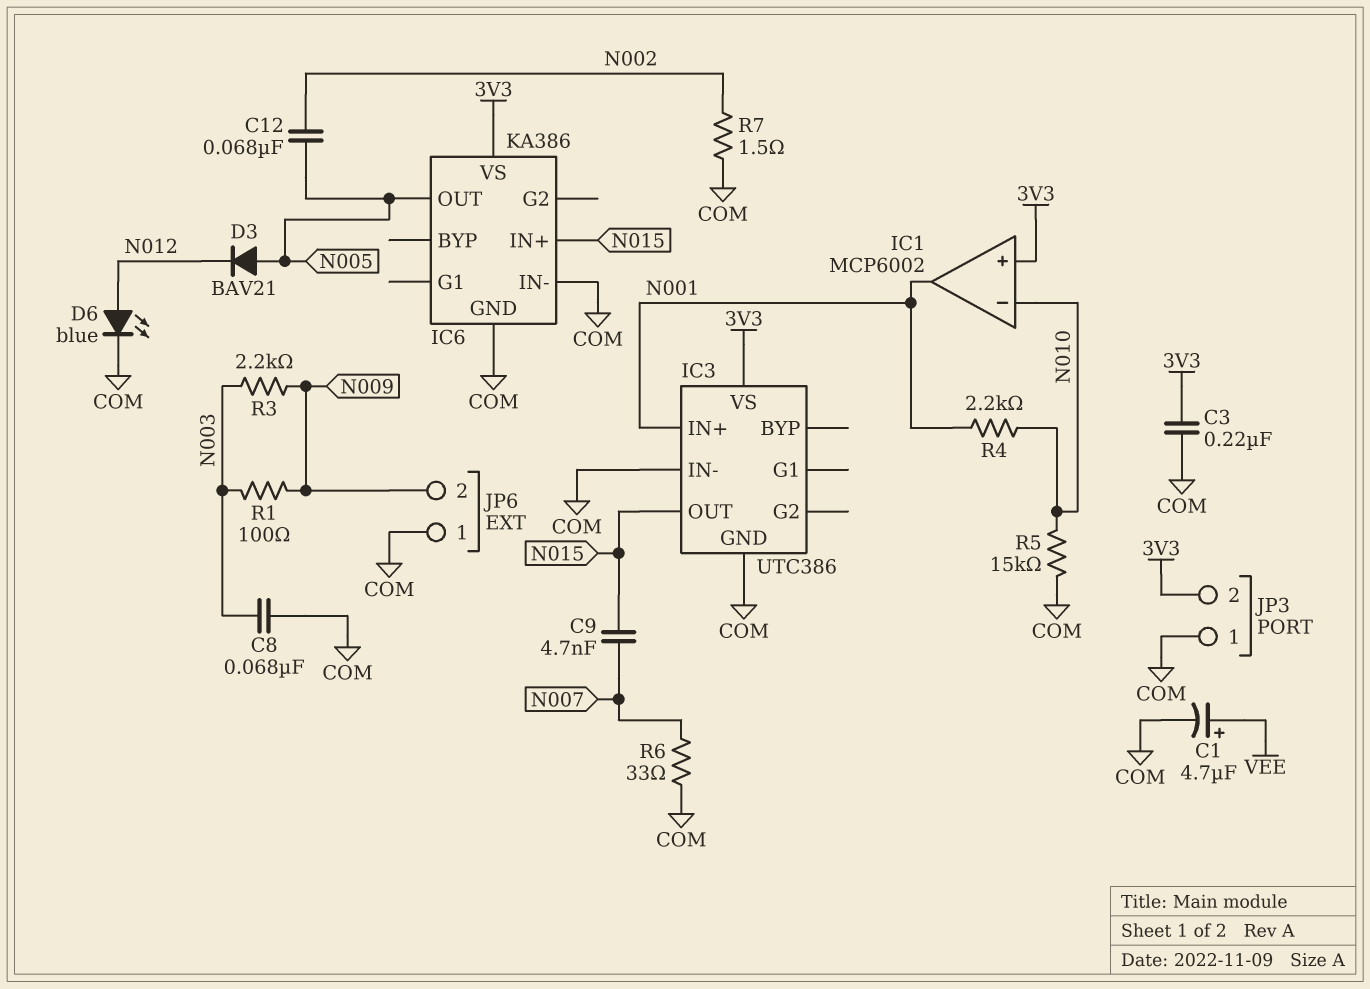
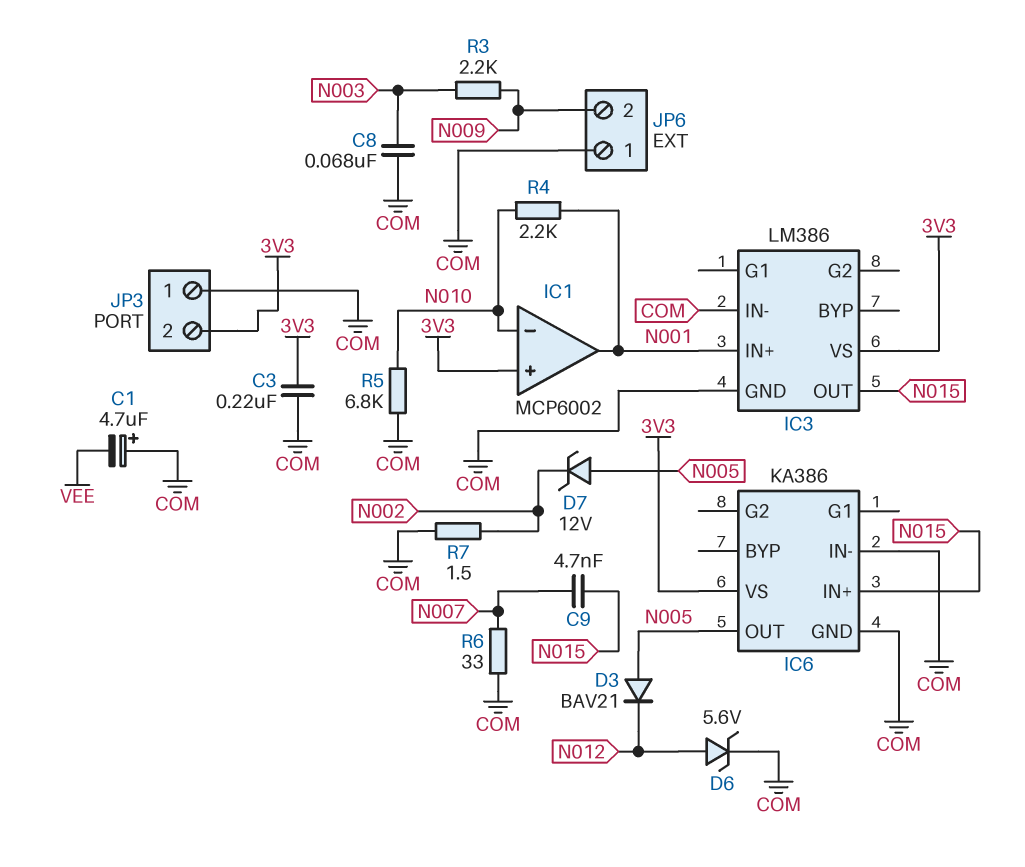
C1: 4.7uF (plus VEE, minus COM) -> 4.7uF (plus COM, minus VEE)
C12: 68nF (N002, N005) -> none
D6: LED blue (A N012, K COM) -> zener 5.6V (A N012, K COM)
D7: none -> zener 12V (A N005, K N002)
IC3: UTC386 -> LM386
R1: 100 (N003, N009) -> none
R5: 15k (COM, N010) -> 6.8k (COM, N010)

